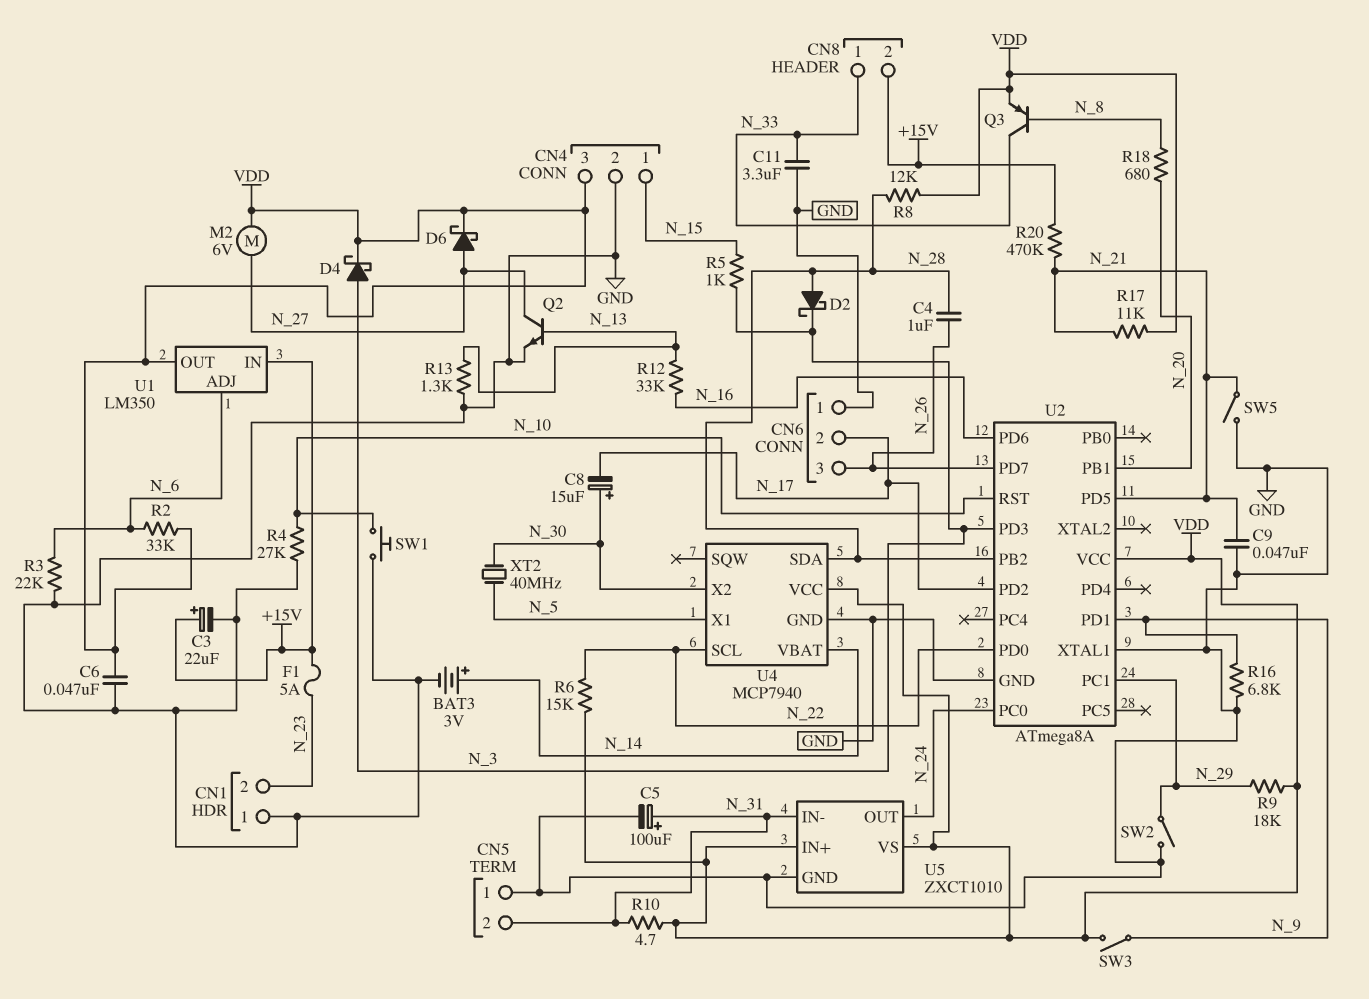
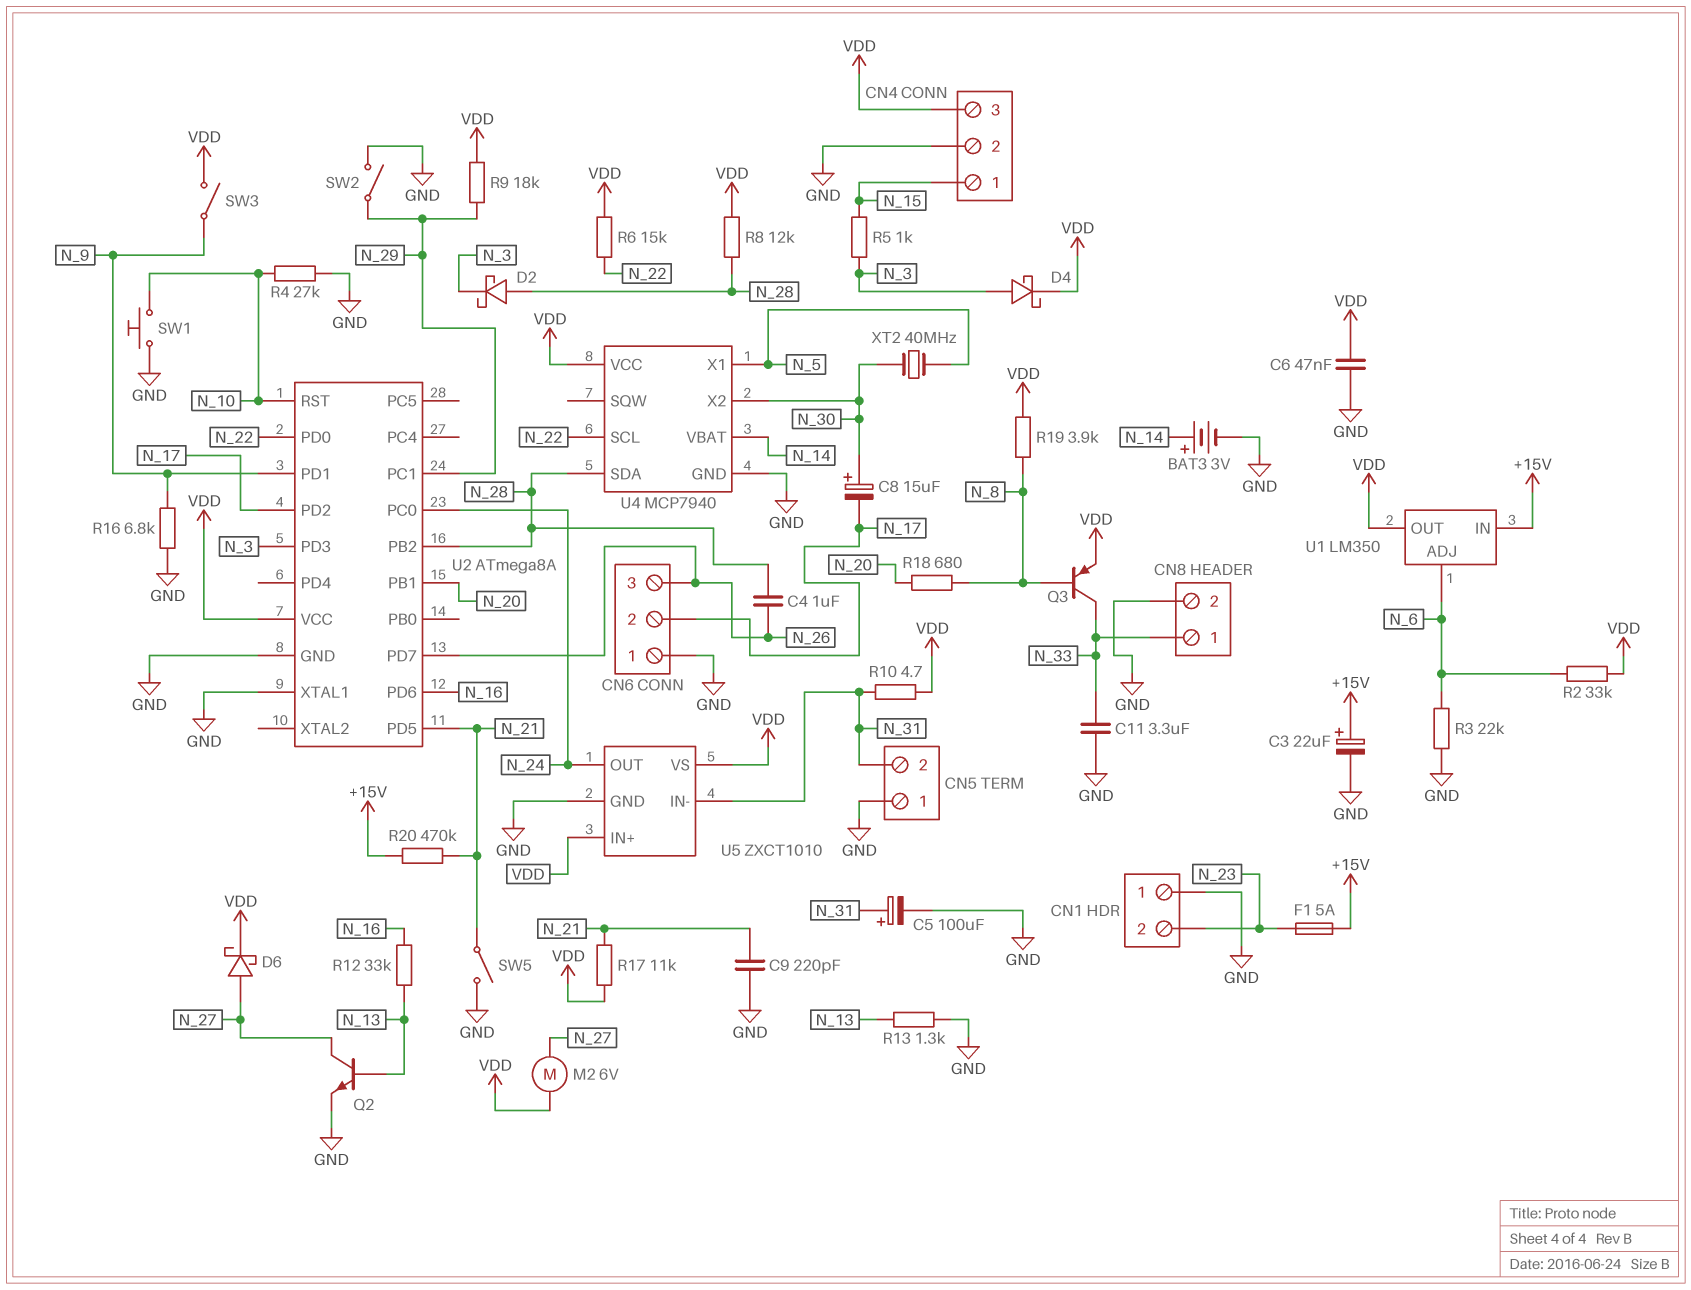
C9: 47nF (GND, N_21) -> 220pF (GND, N_21)
CN8 pin 2: +15V -> GND
R19: none -> 3.9k (N_8, VDD)

